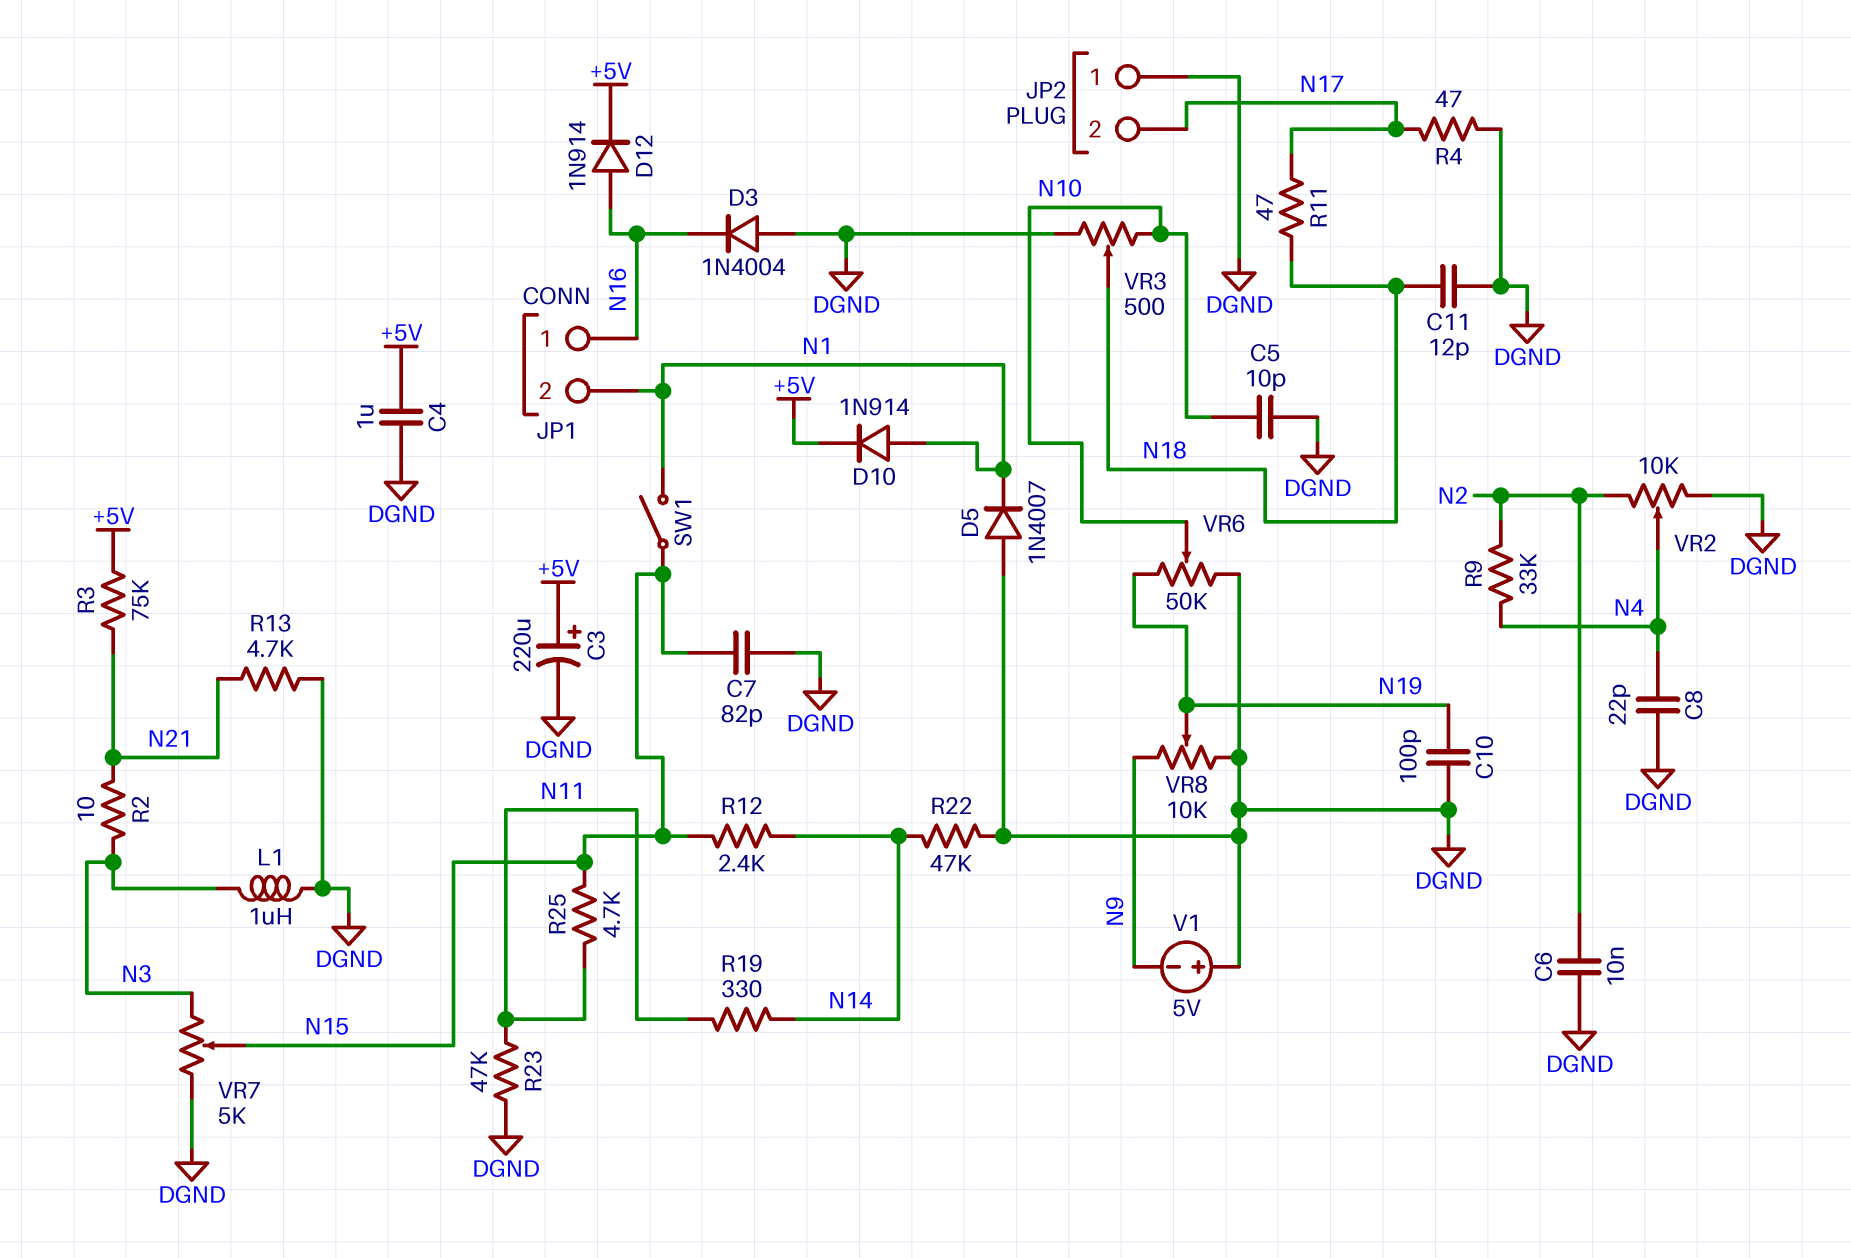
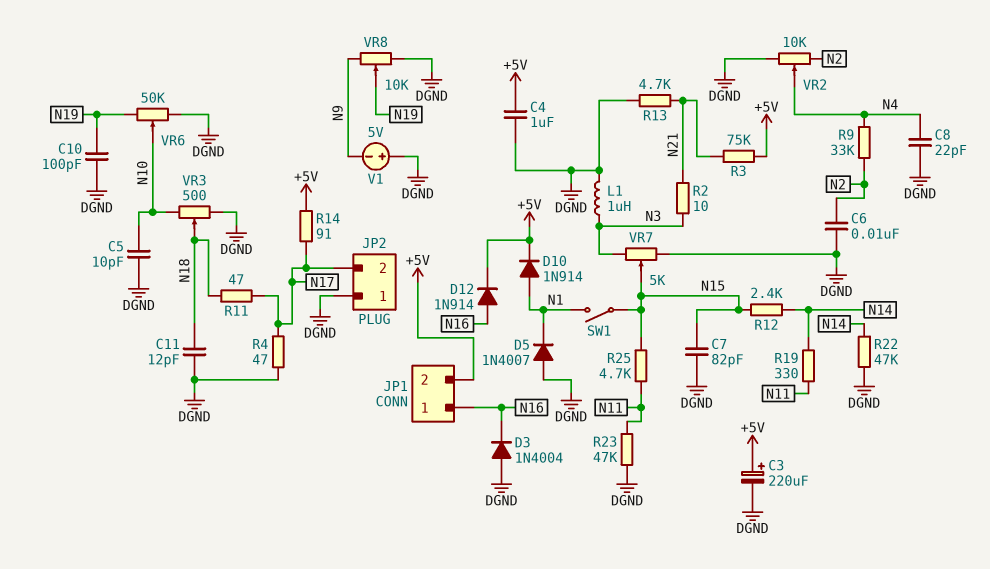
JP1 pin 2: N1 -> +5V
R14: none -> 91 (+5V, N17)

